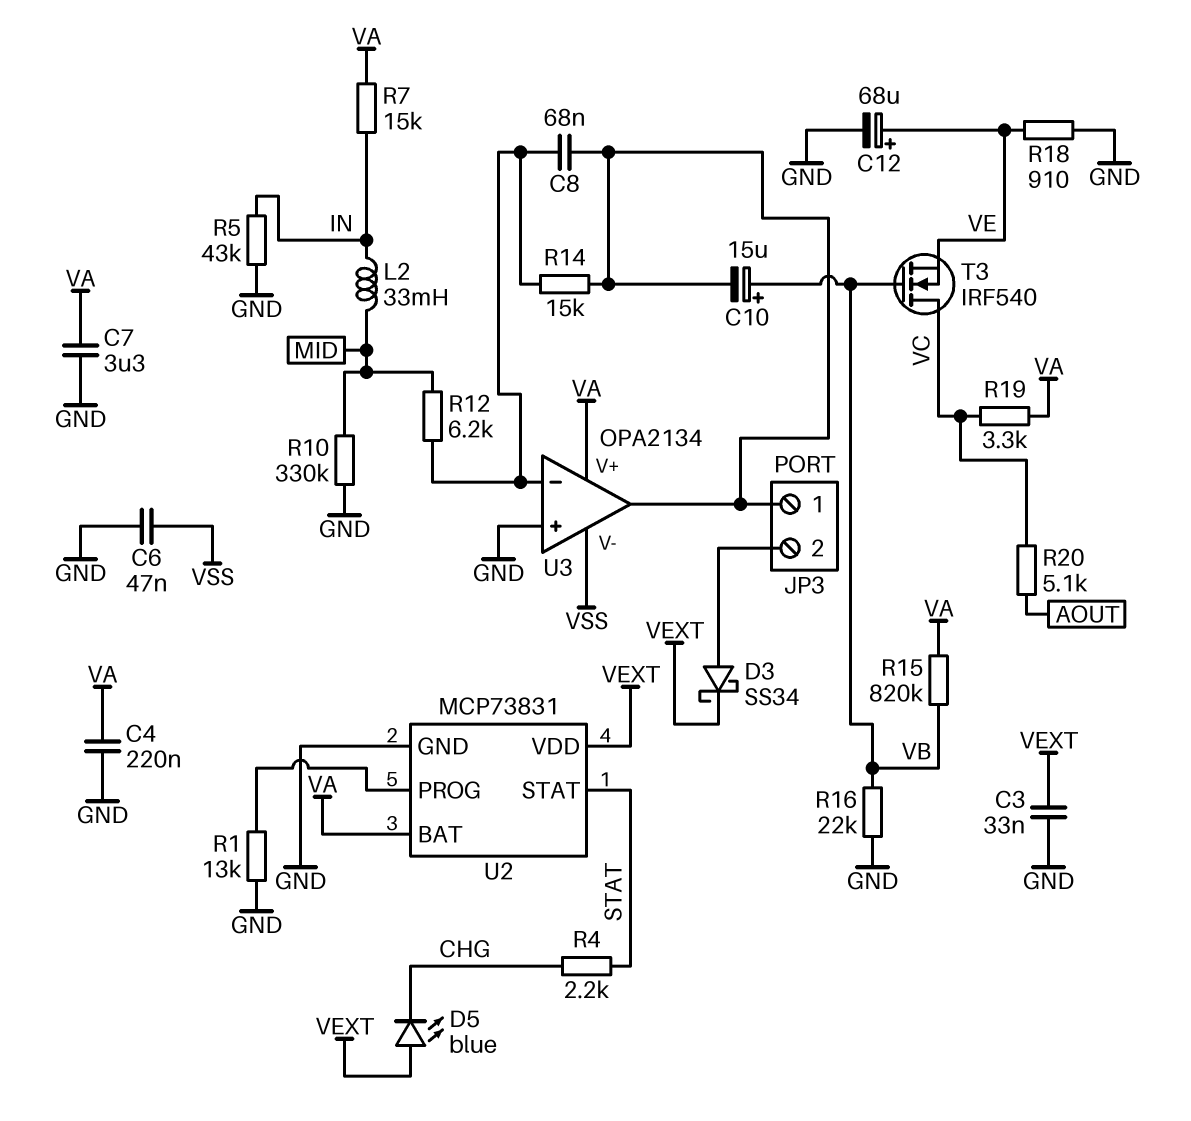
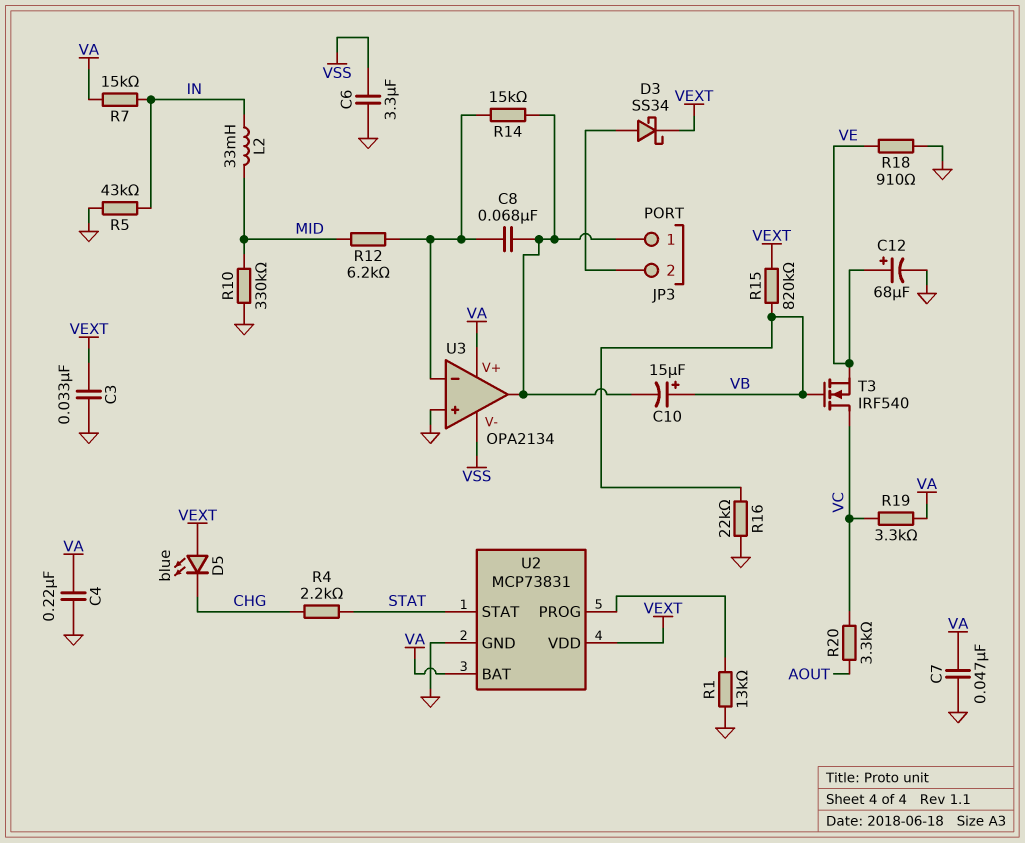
C6: 47nF (GND, VSS) -> 3.3uF (GND, VSS)
C7: 3.3uF (GND, VA) -> 47nF (GND, VA)
R15: 820k (VA, VB) -> 820k (VB, VEXT)
R20: 5.1k (AOUT, VC) -> 3.3k (AOUT, VC)

